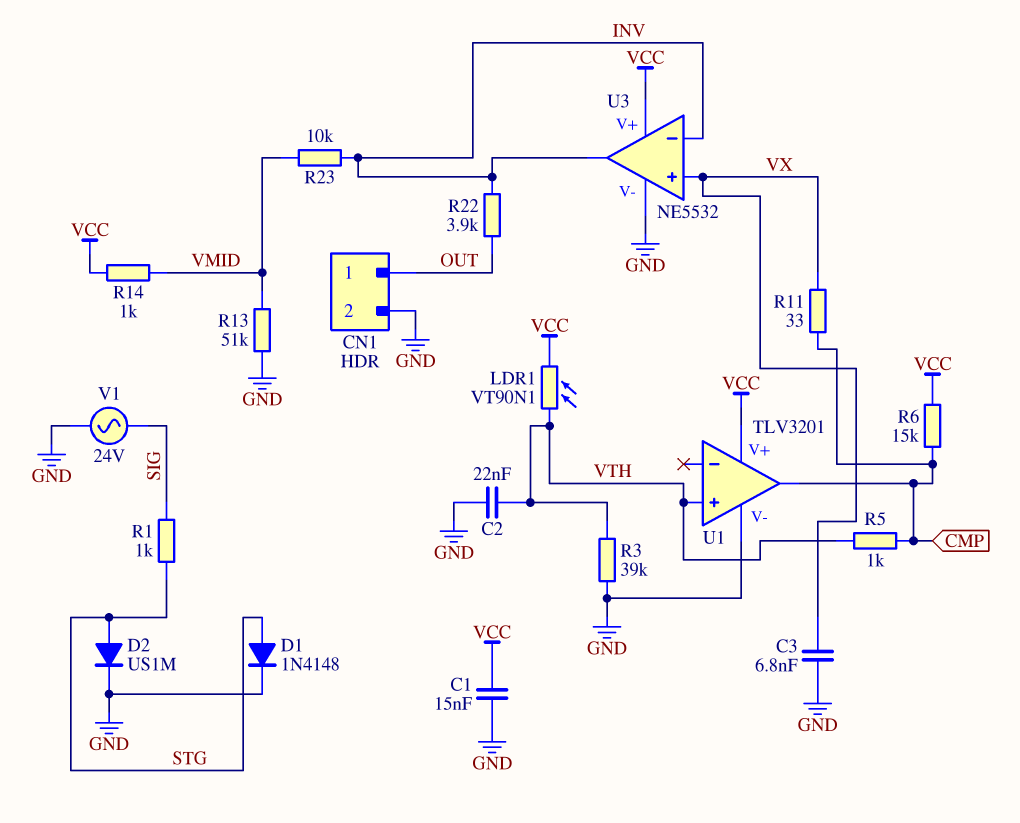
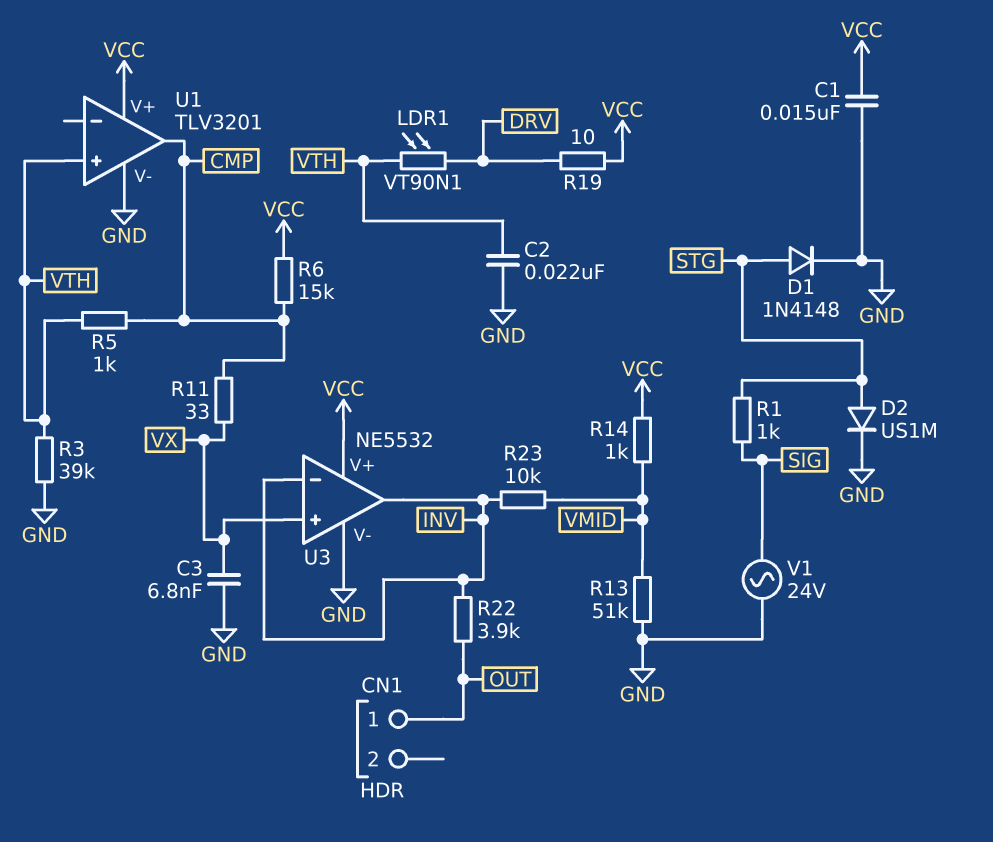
CN1 pin 2: GND -> none
LDR1: VT90N1 (VCC, VTH) -> VT90N1 (DRV, VTH)
R19: none -> 10 (DRV, VCC)

